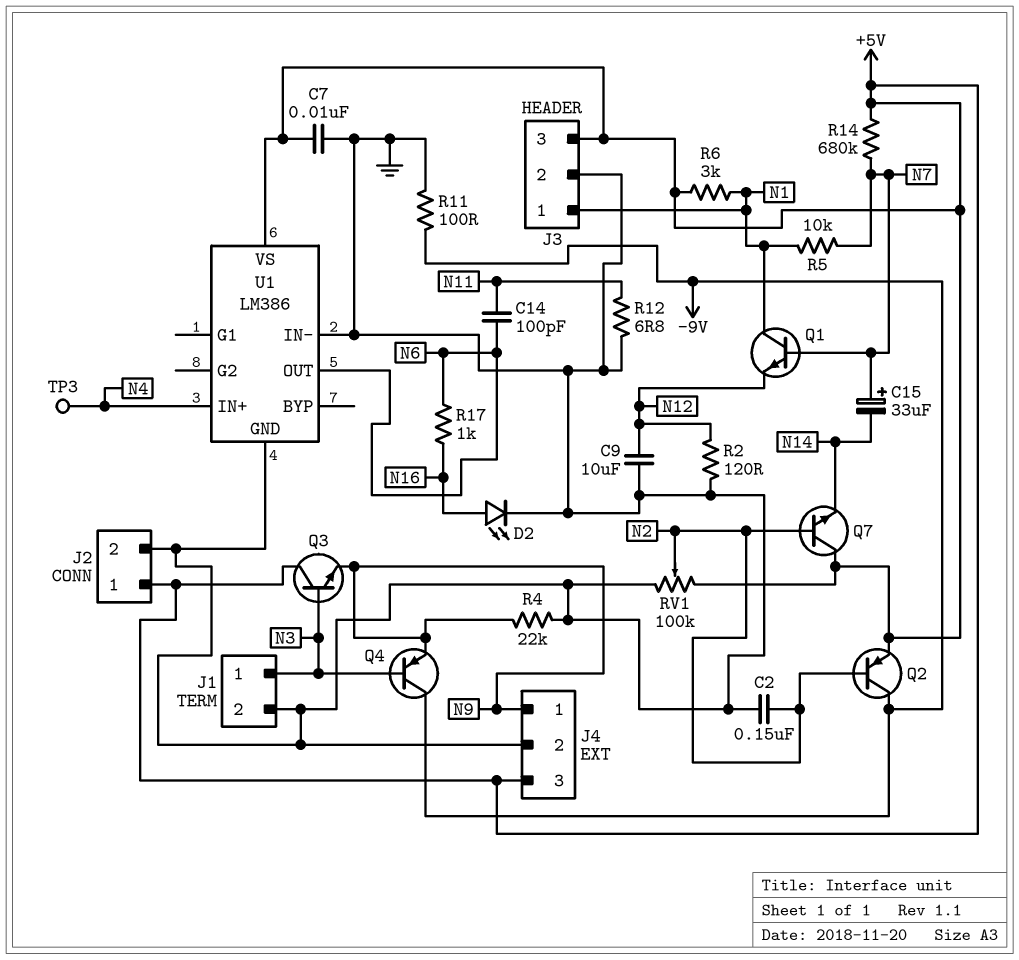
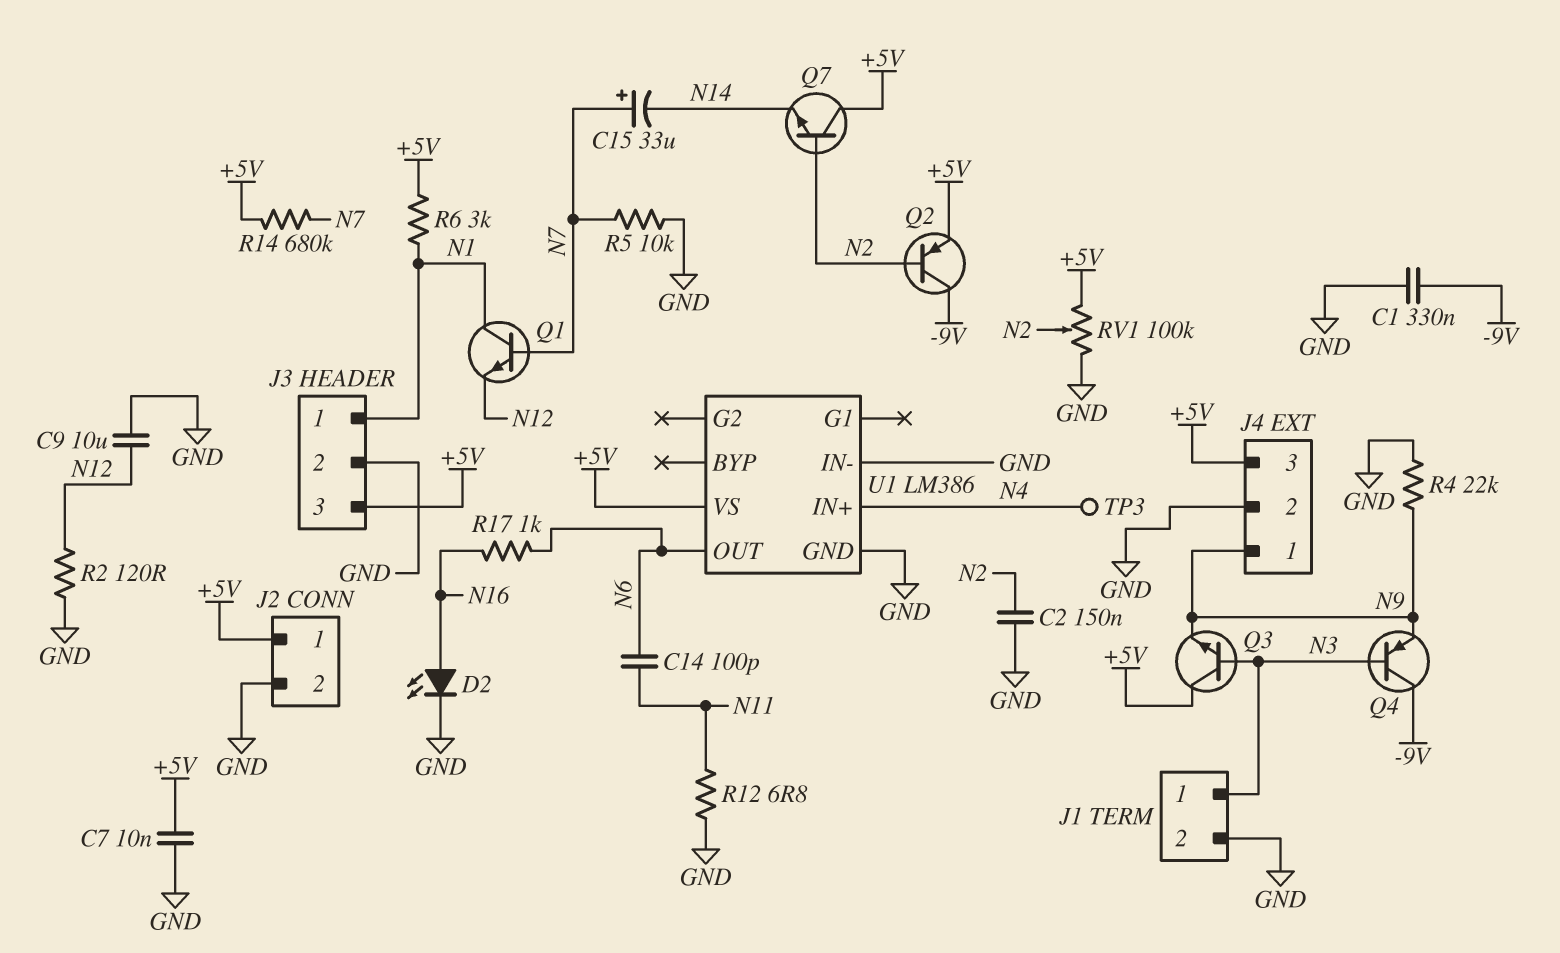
C1: none -> 330nF (-9V, GND)
R5: 10k (N1, N7) -> 10k (GND, N7)
R11: 100 (-9V, GND) -> none

